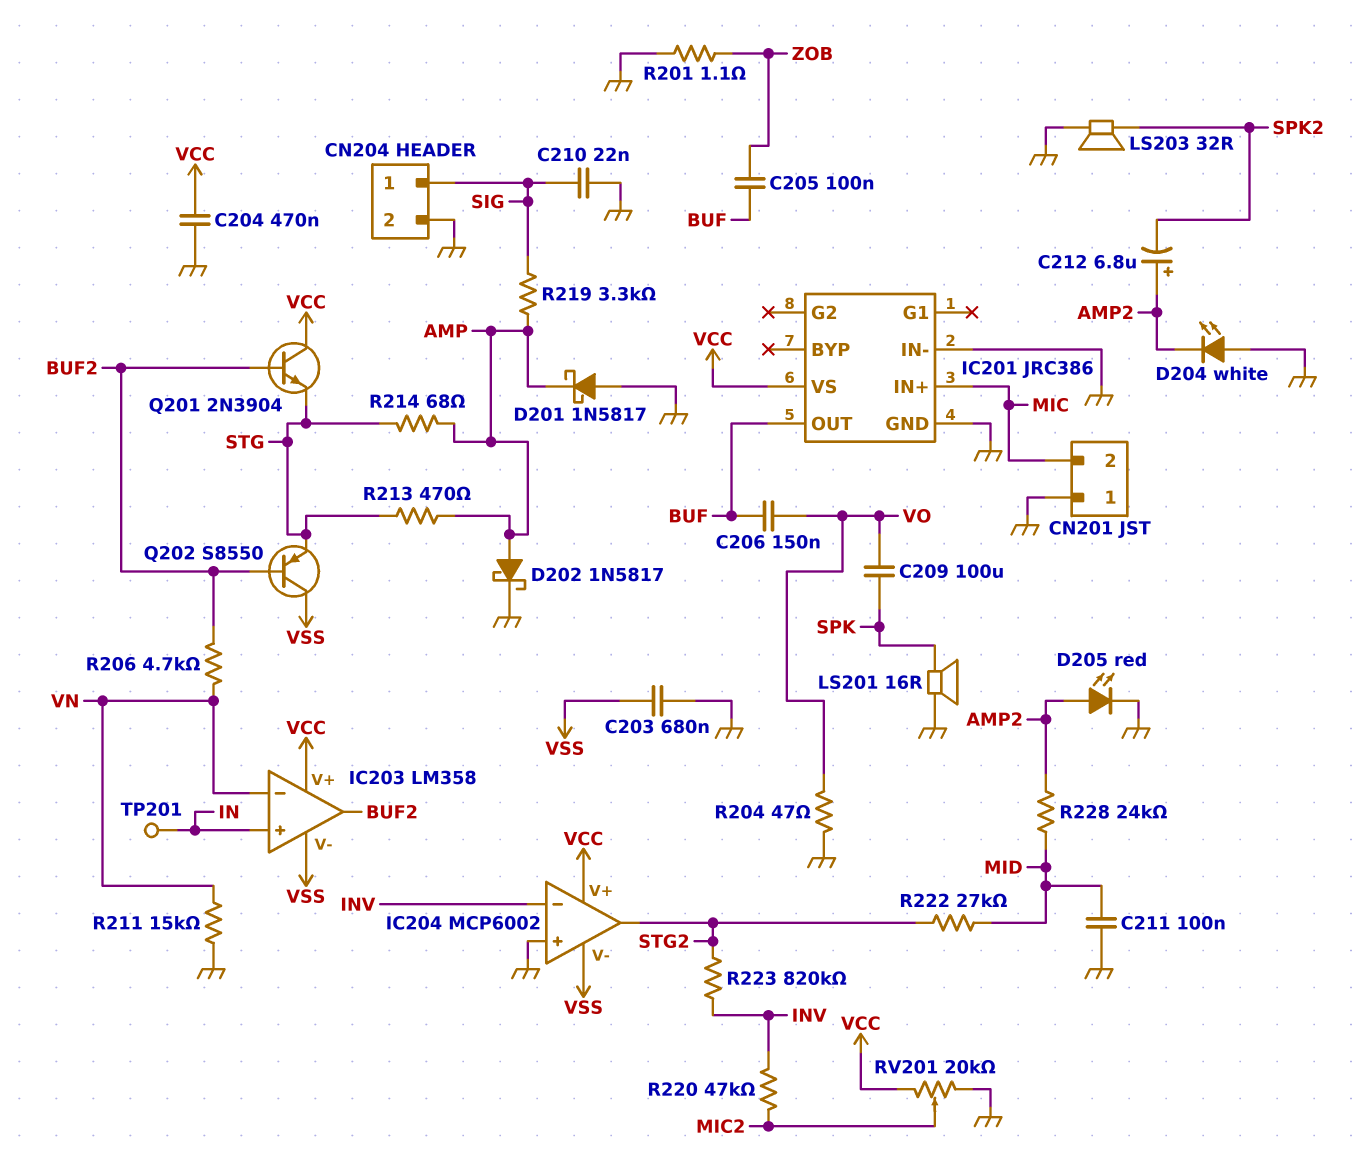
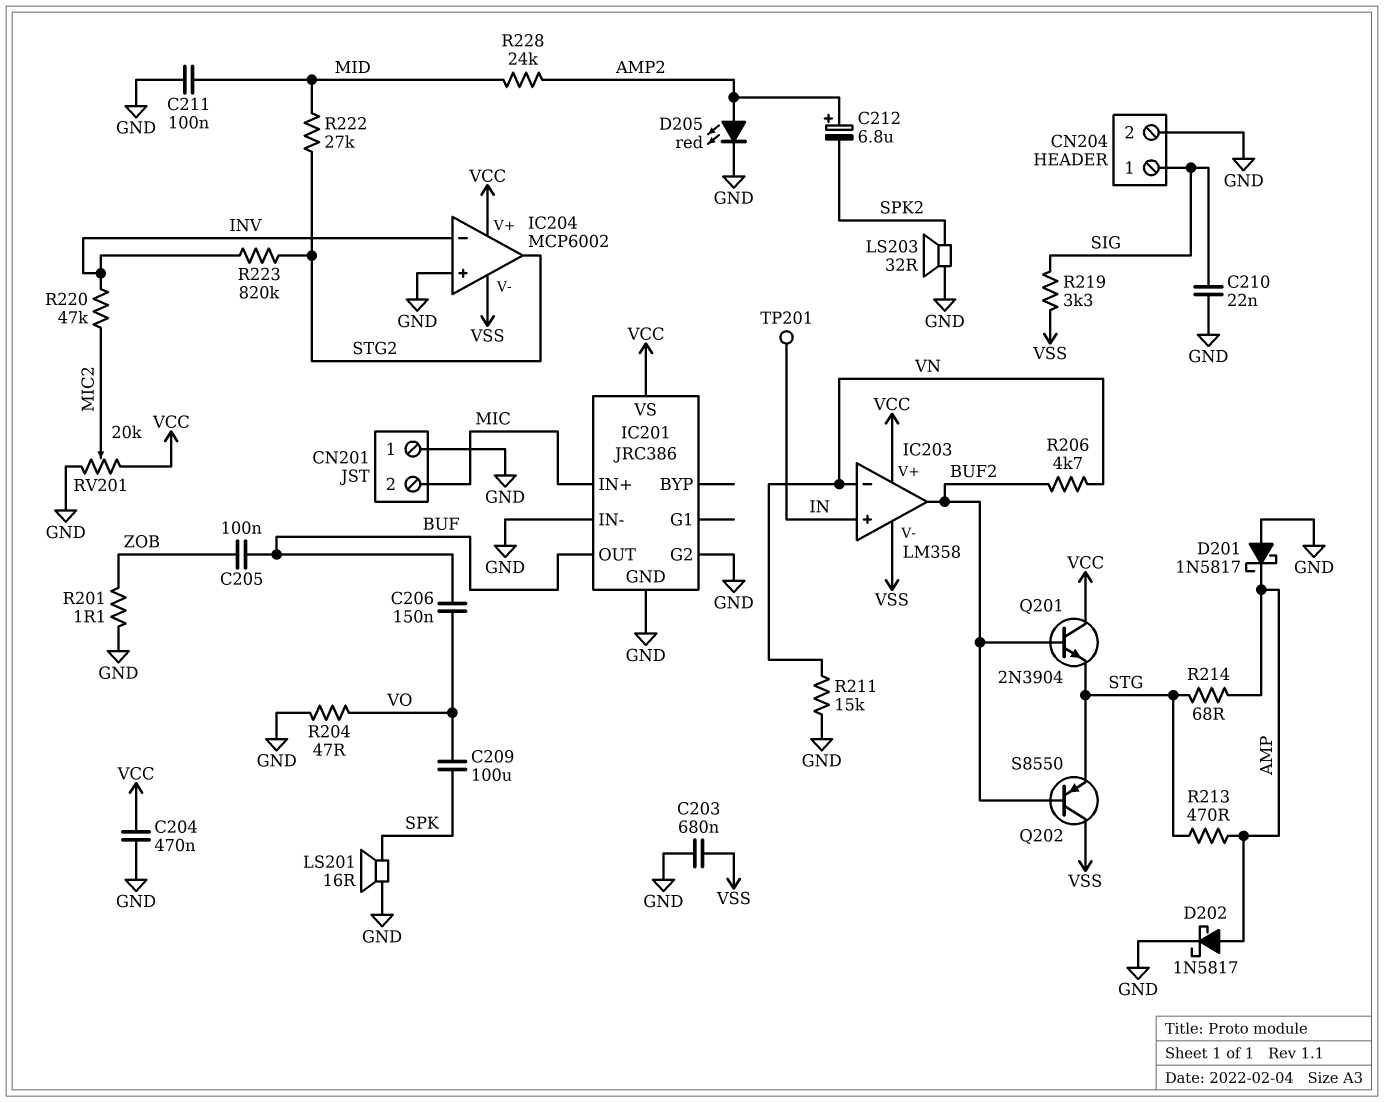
D204: LED white (A GND, K AMP2) -> none
IC201 pin G2: none -> GND
R219: 3.3k (AMP, SIG) -> 3.3k (SIG, VSS)

